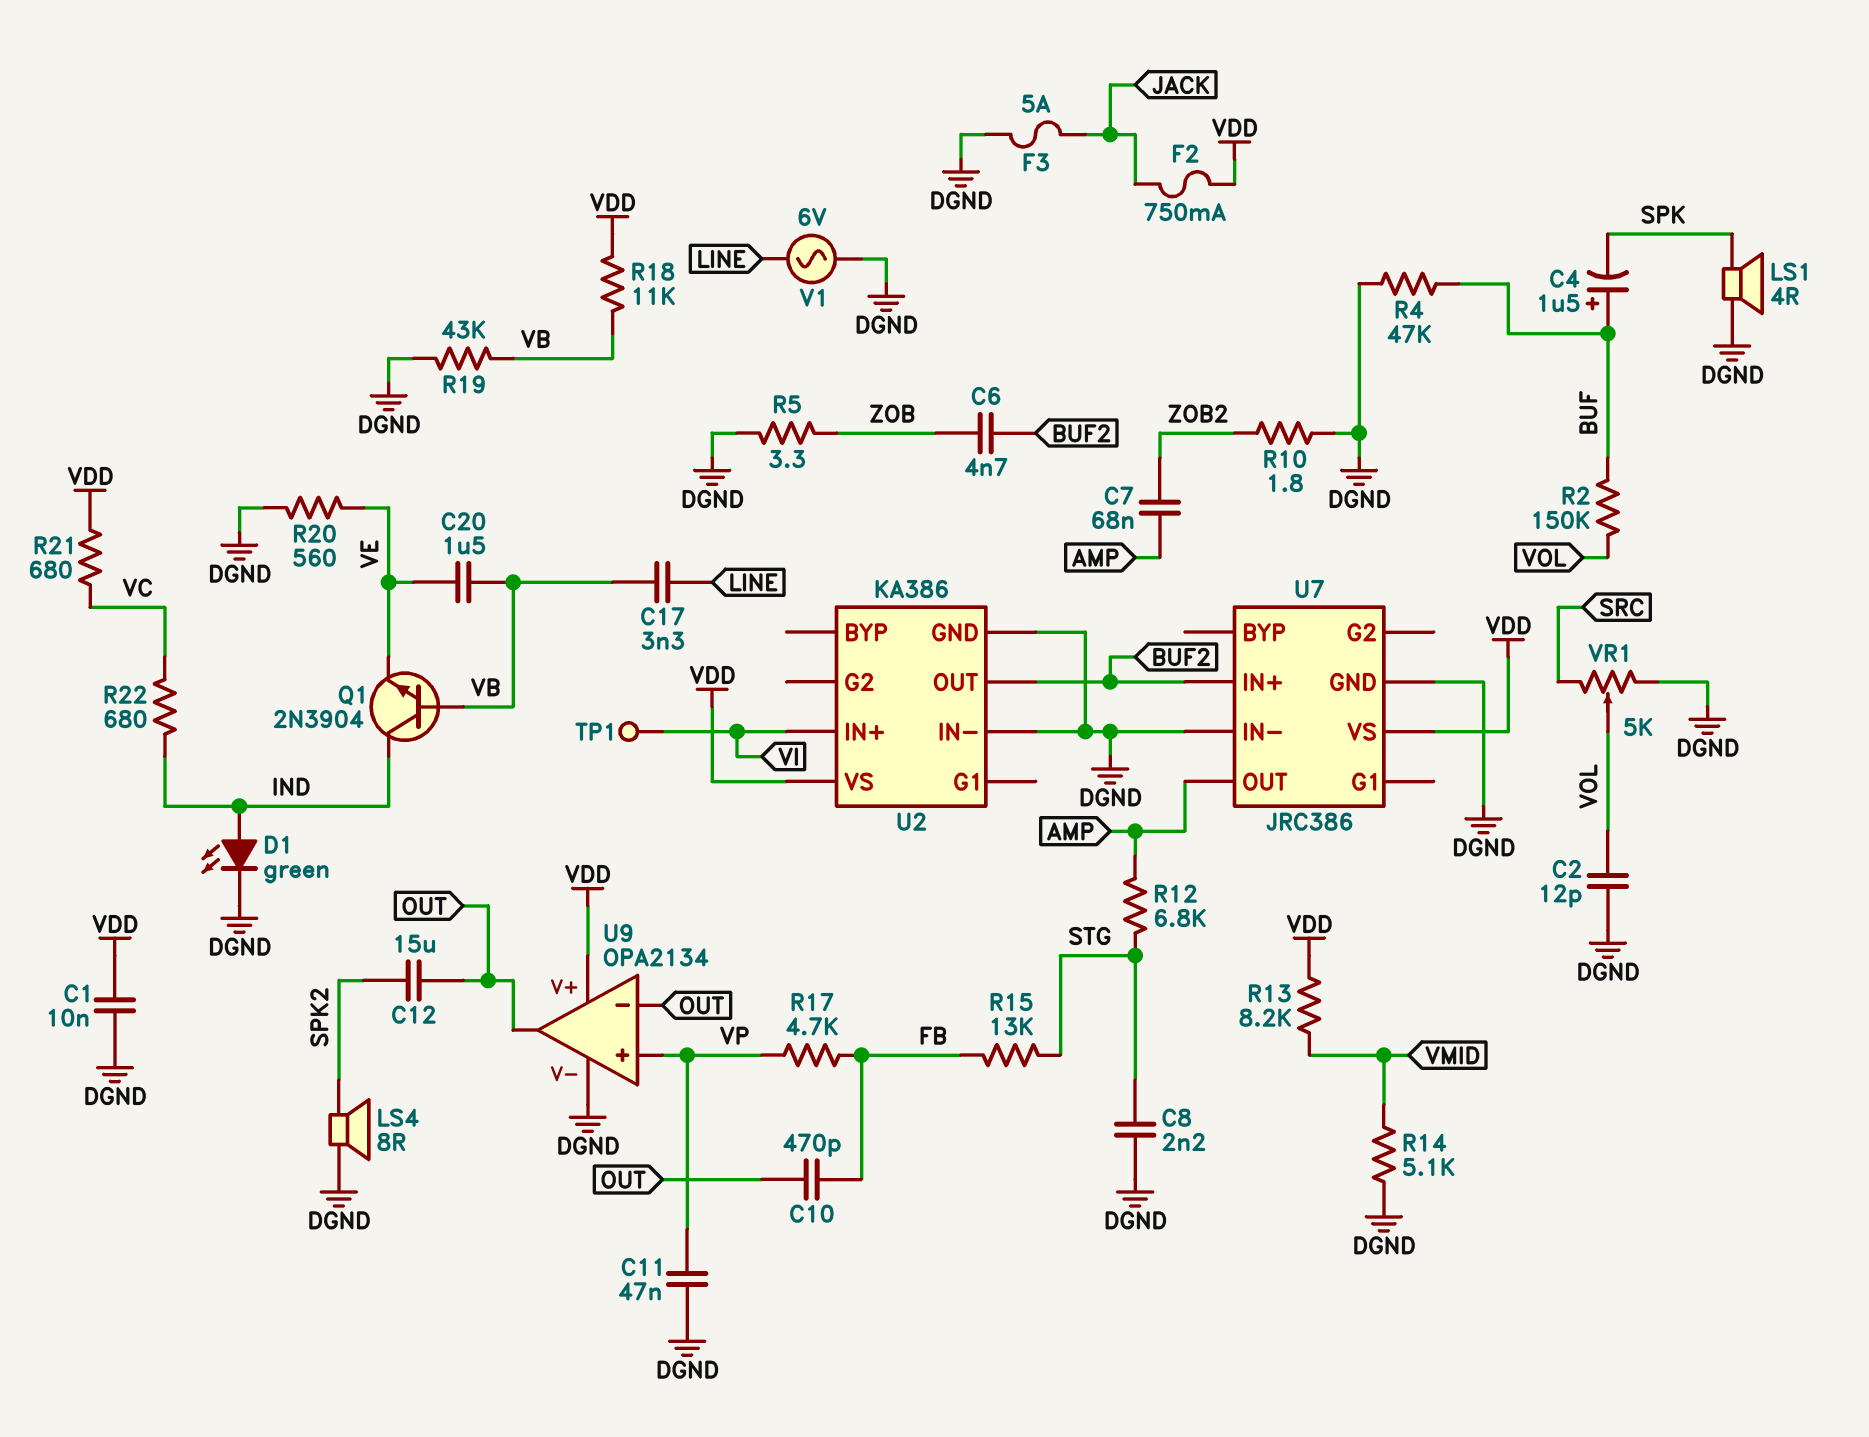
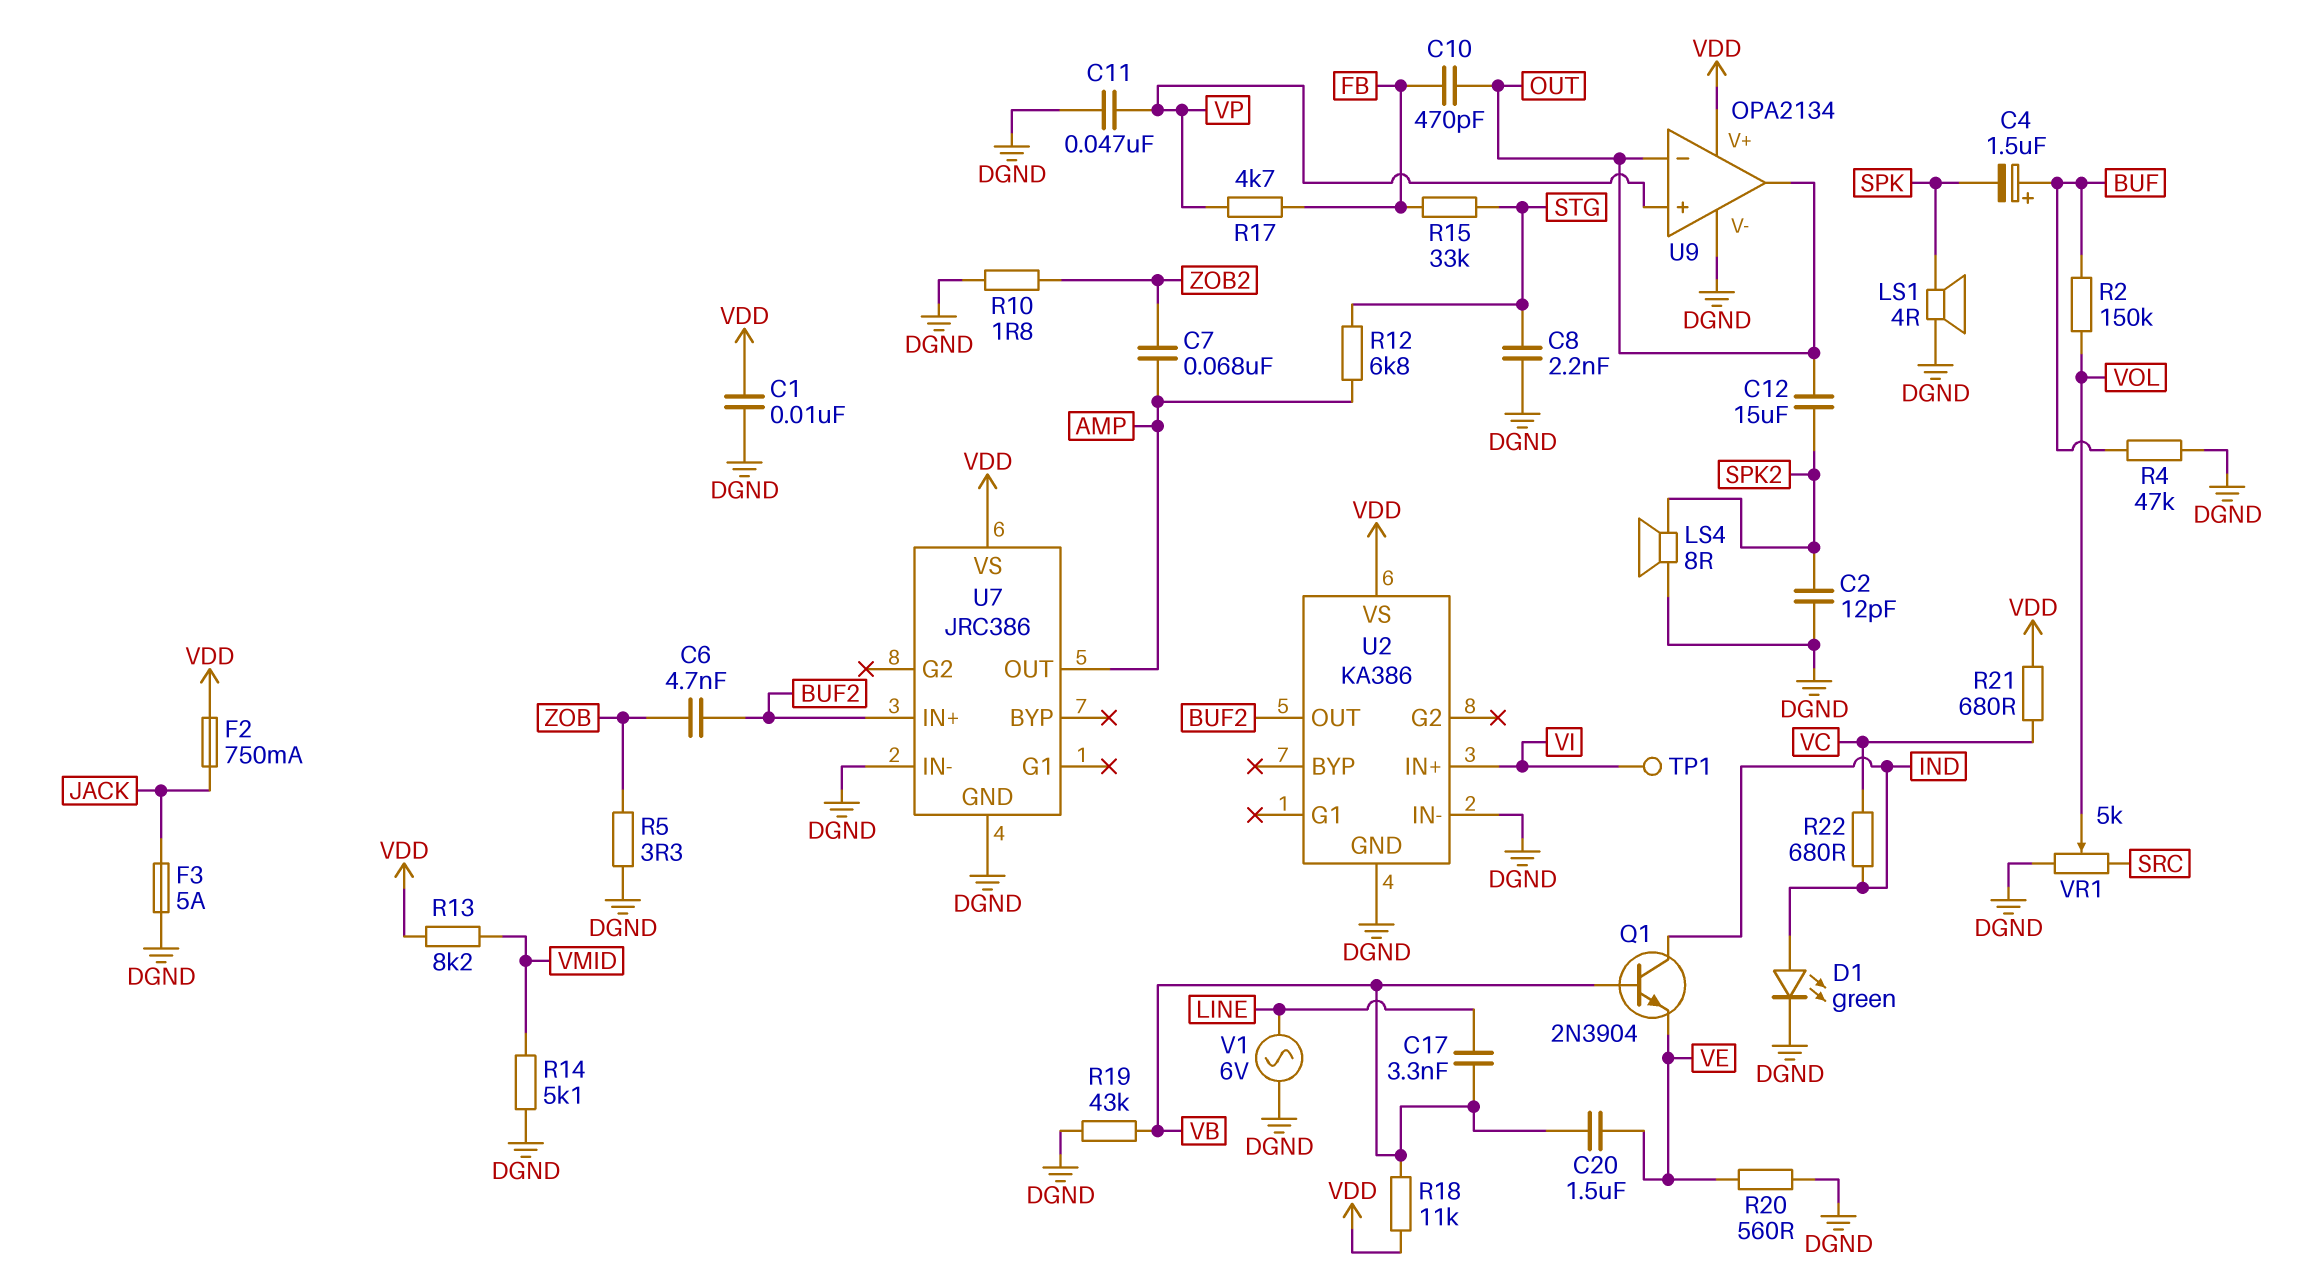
C2: 12pF (DGND, VOL) -> 12pF (DGND, SPK2)
R15: 13k (FB, STG) -> 33k (FB, STG)

